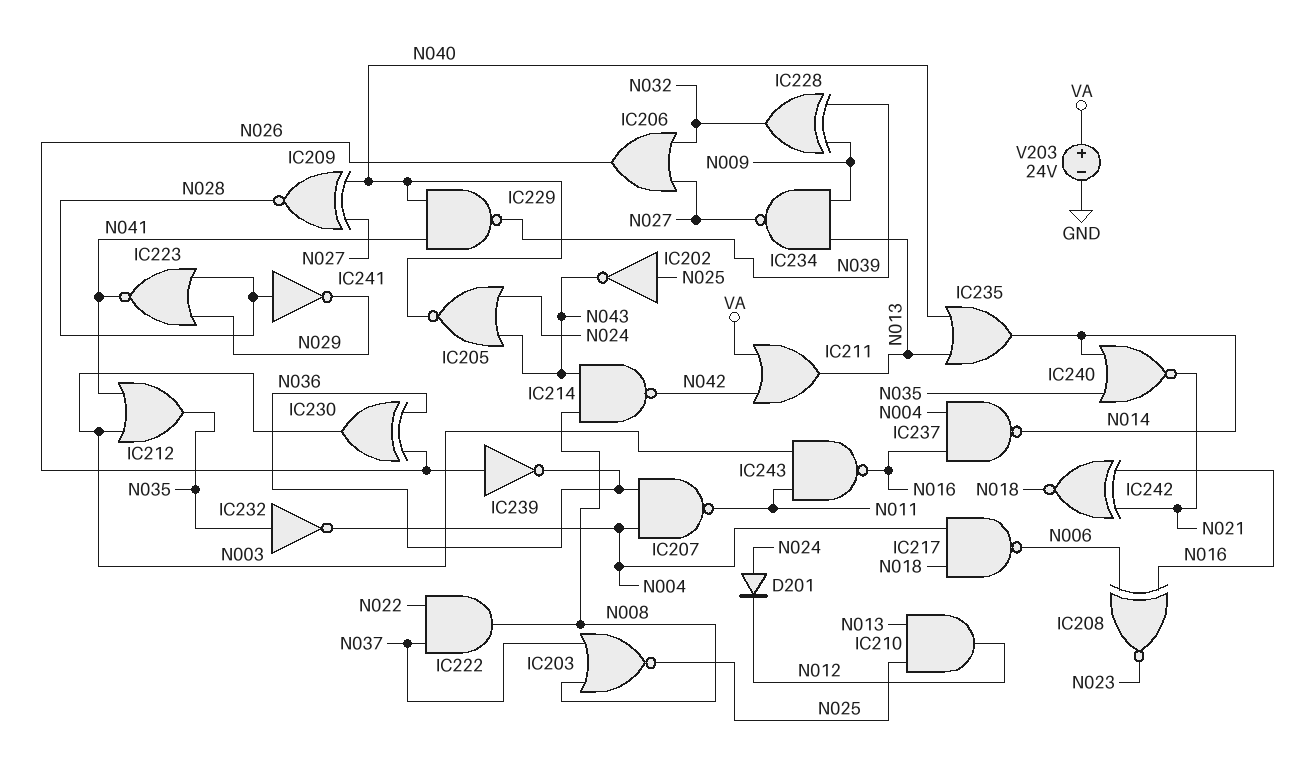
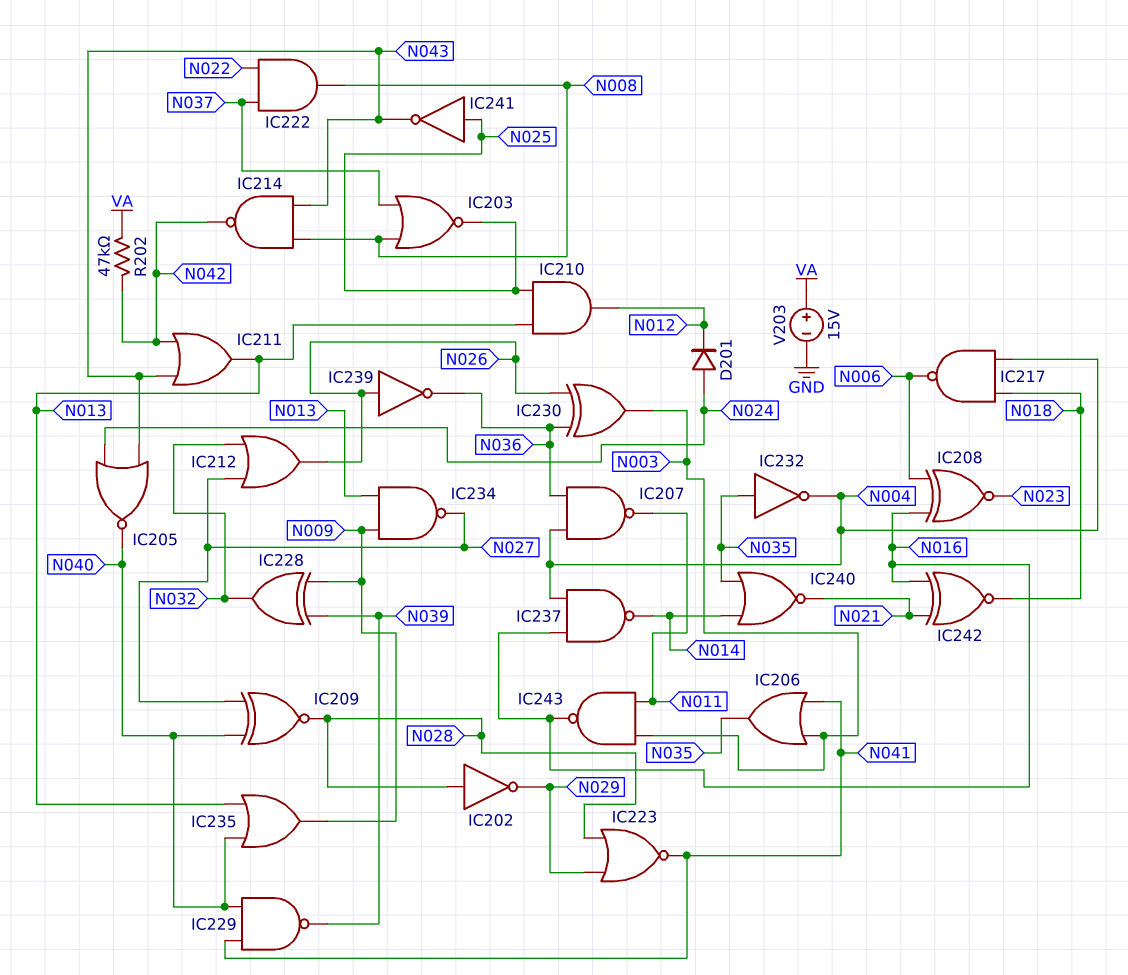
IC202: NOT (in N025, out N043) -> NOT (in N028, out N029)
IC206: OR (in N027, in N032, out N026) -> OR (in N003, in N041, out N035)
IC211: OR (in N042, in VA, out N013) -> OR (in N042, in N043, out N013)
IC212: OR (in N003, in N041, out N035) -> OR (in N027, in N032, out N026)
IC235: OR (in N013, in N040, out N014) -> OR (in N013, in N040, out N009)
IC241: NOT (in N028, out N029) -> NOT (in N025, out N043)
R202: none -> 47k (N042, VA)
V203: 24V (plus VA, minus GND) -> 15V (plus VA, minus GND)

